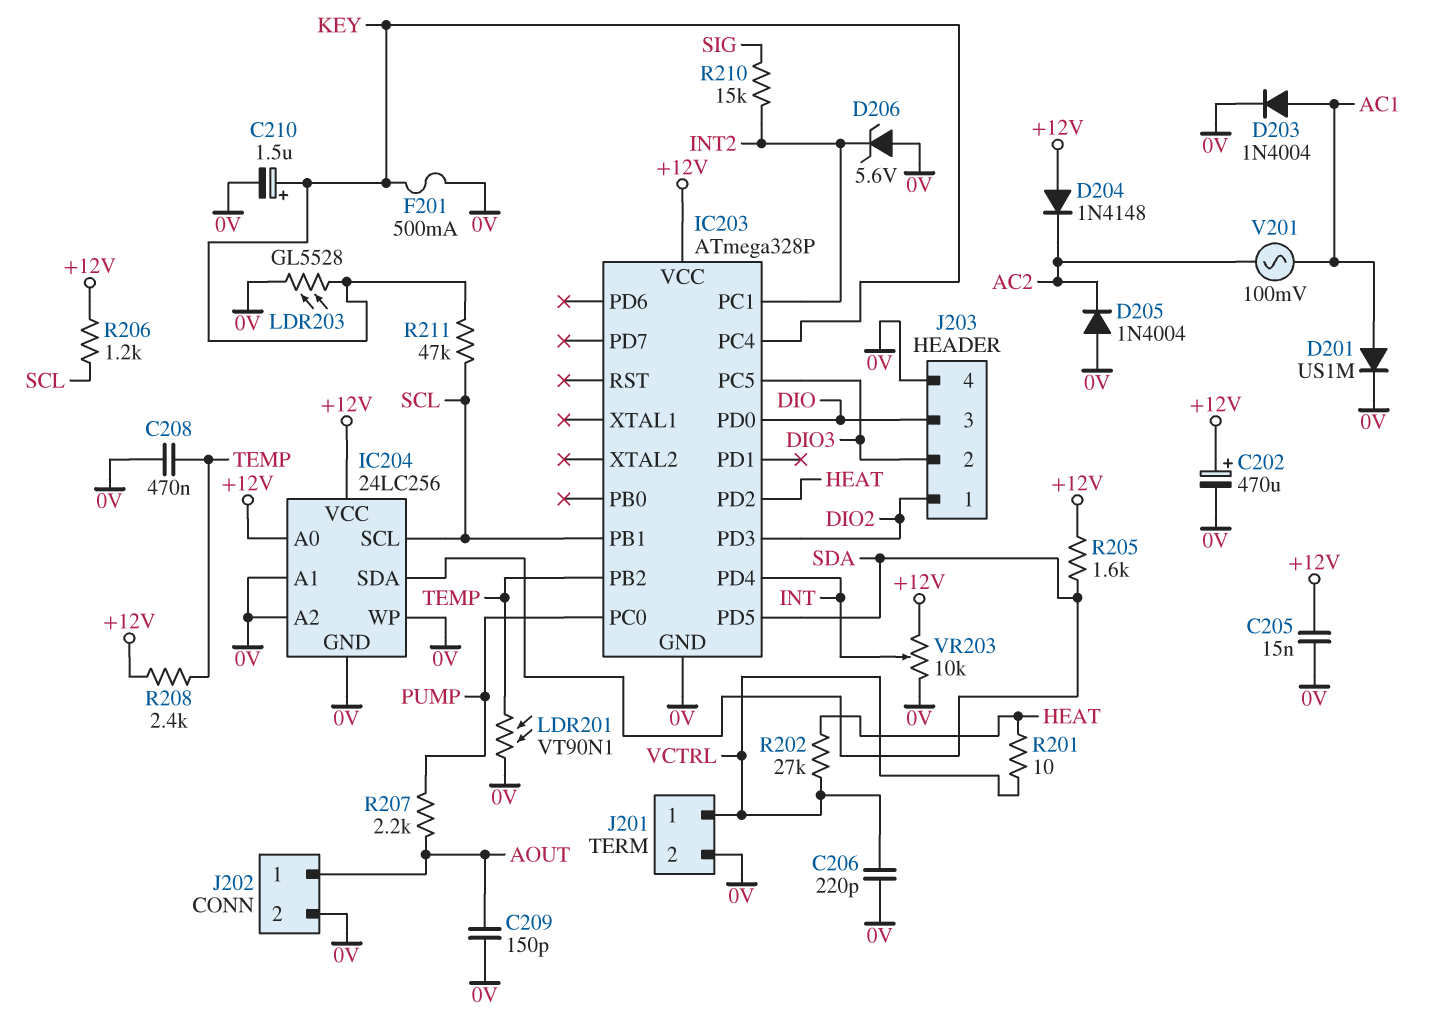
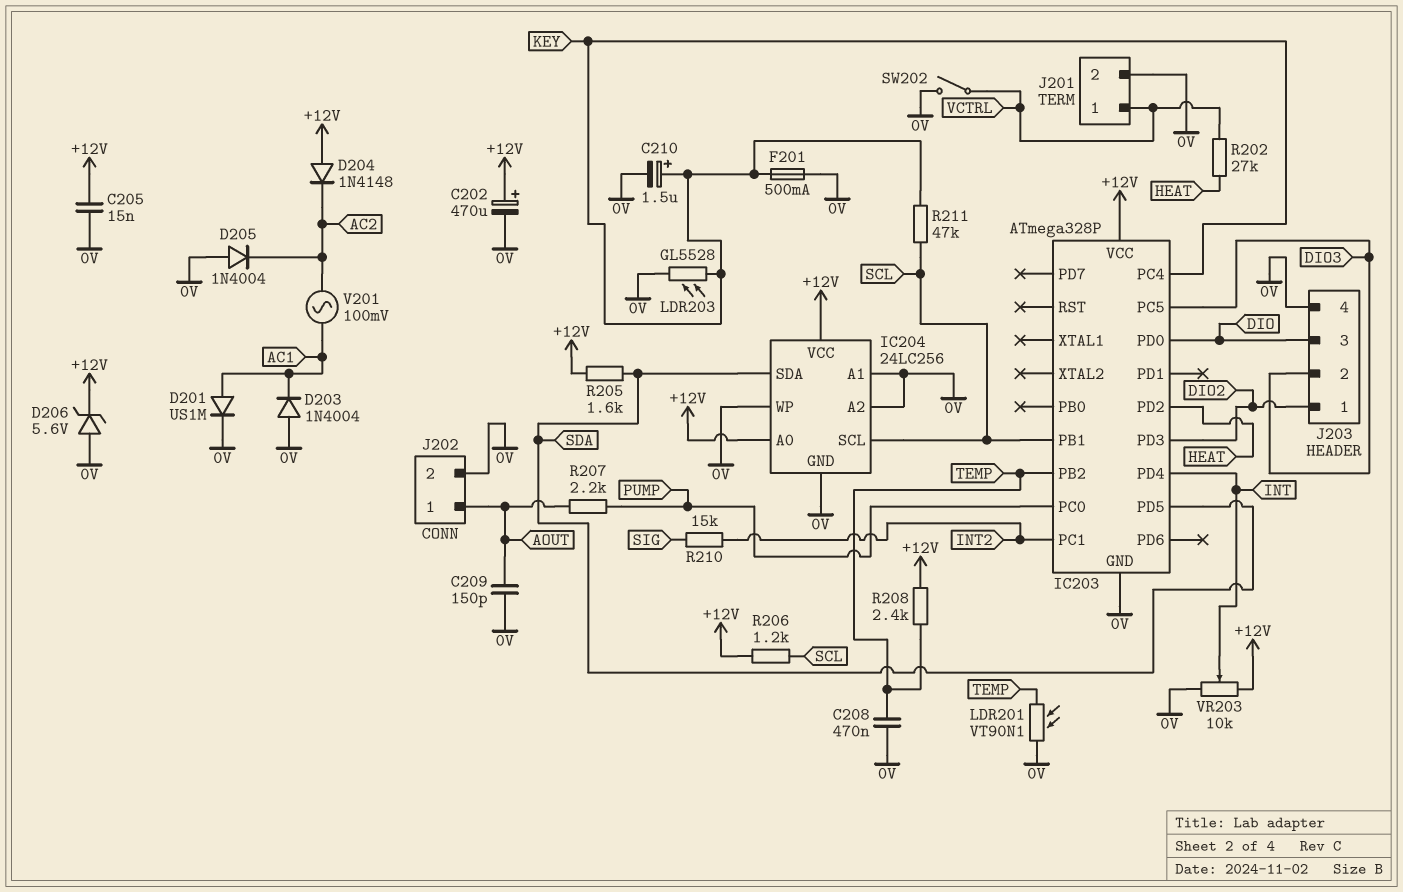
C206: 220pF (0V, VCTRL) -> none
D203: diode 1N4004 (A AC1, K 0V) -> diode 1N4004 (A 0V, K AC1)
D206: zener 5.6V (A 0V, K INT2) -> zener 5.6V (A 0V, K +12V)
R201: 10 (HEAT, VCTRL) -> none
SW202: none -> switch (0V, VCTRL)

